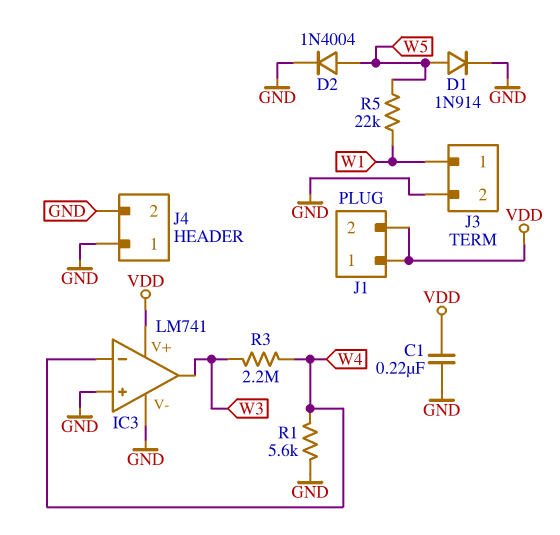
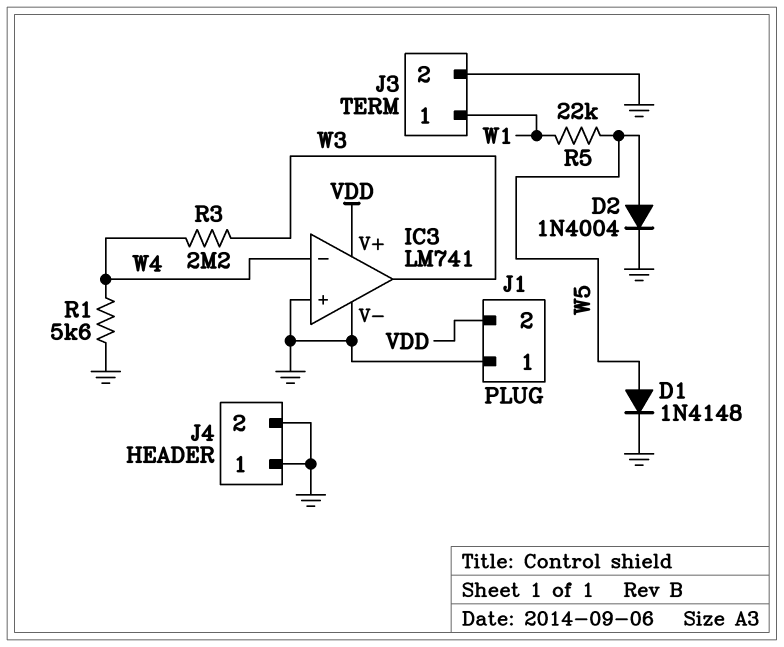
C1: 220nF (GND, VDD) -> none
D1: diode 1N914 (A W5, K GND) -> diode 1N4148 (A W5, K GND)
J1 pin 1: VDD -> GND

